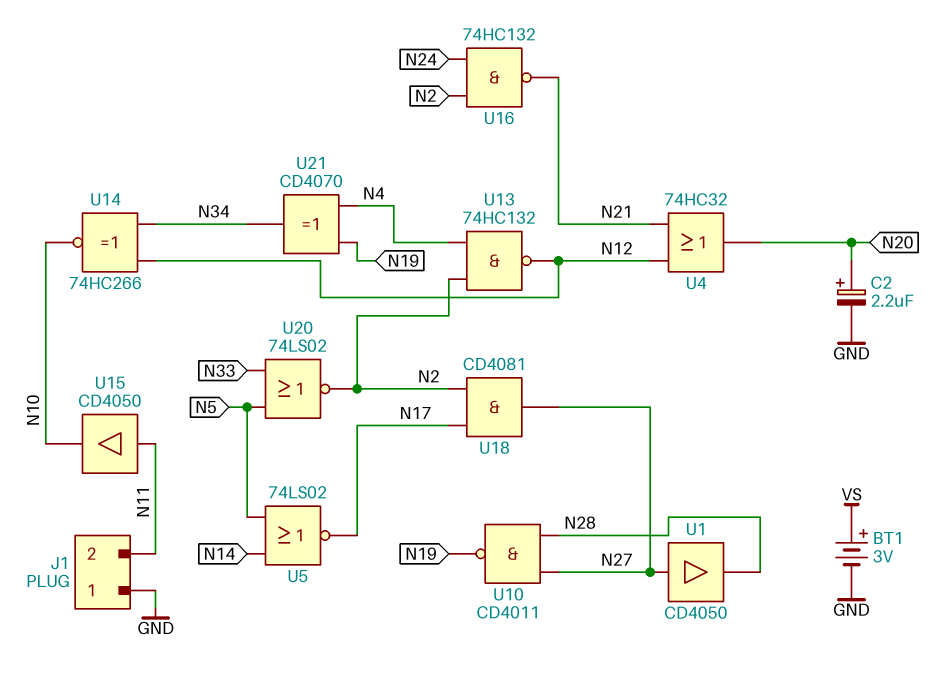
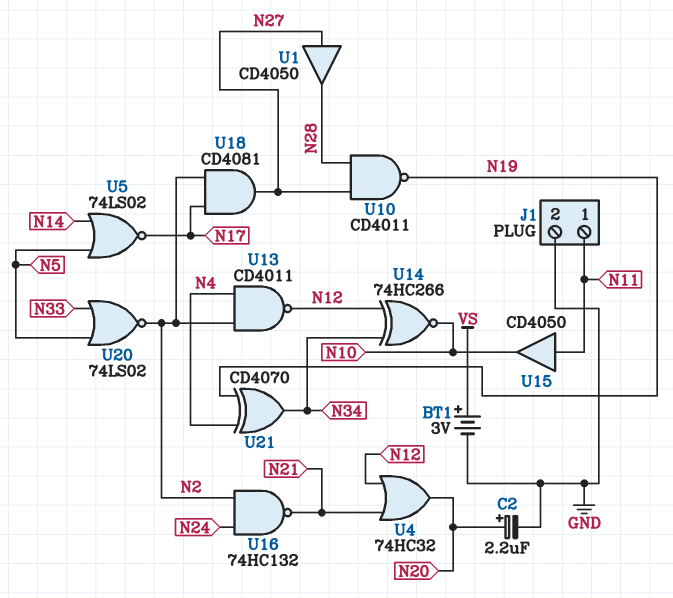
J1 pin 1: GND -> N11
J1 pin 2: N11 -> GND
U13: NAND 74HC132 (in N2, in N4, out N12) -> NAND CD4011 (in N2, in N4, out N12)

